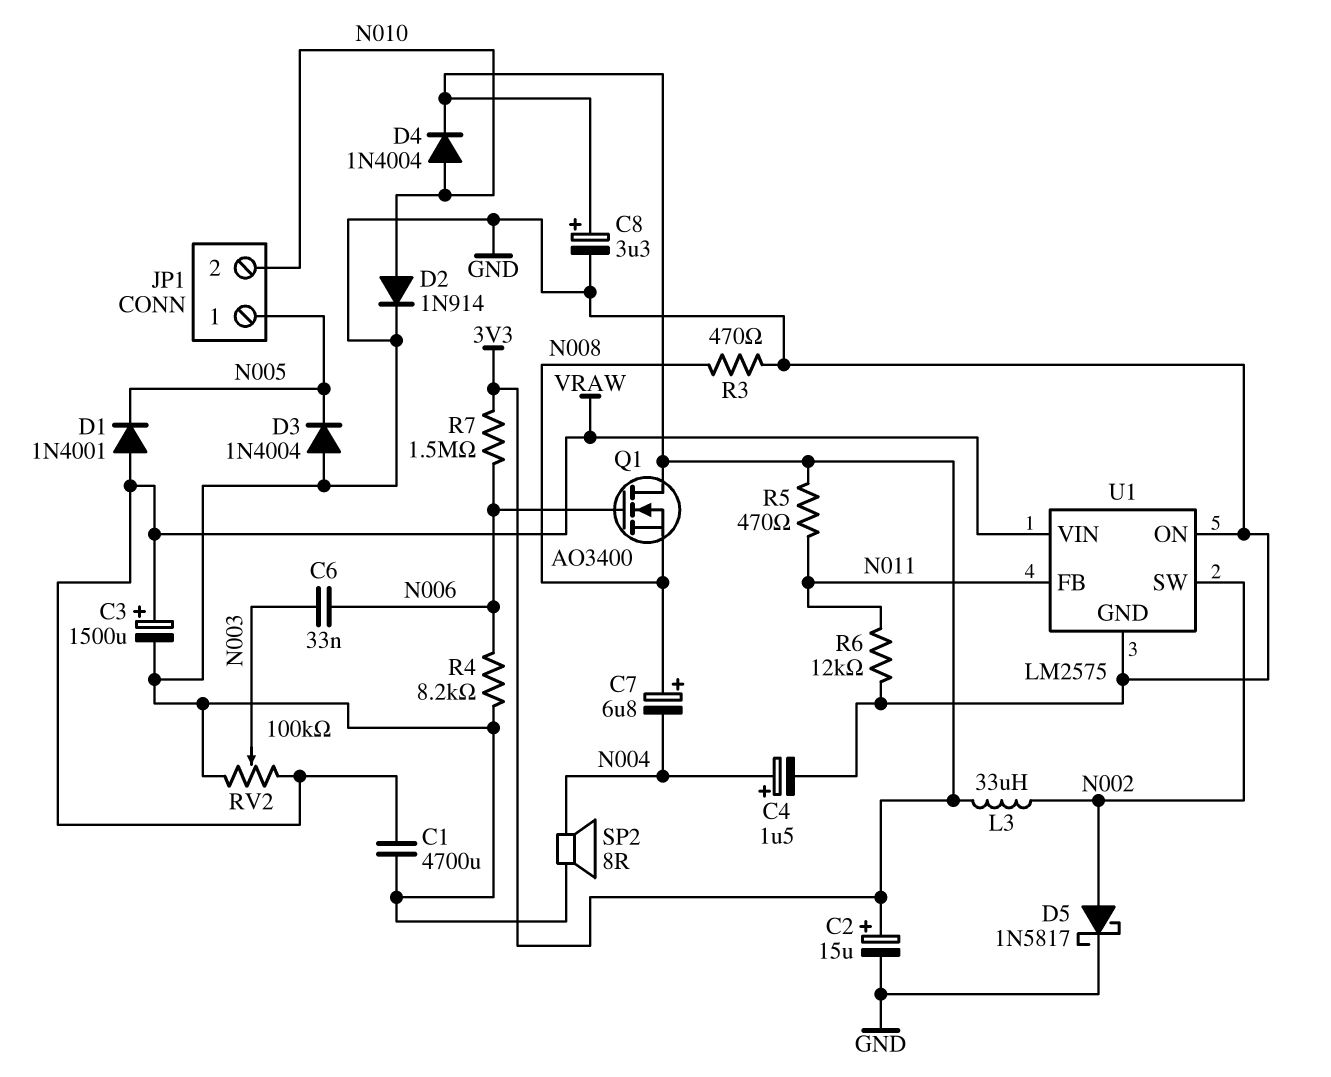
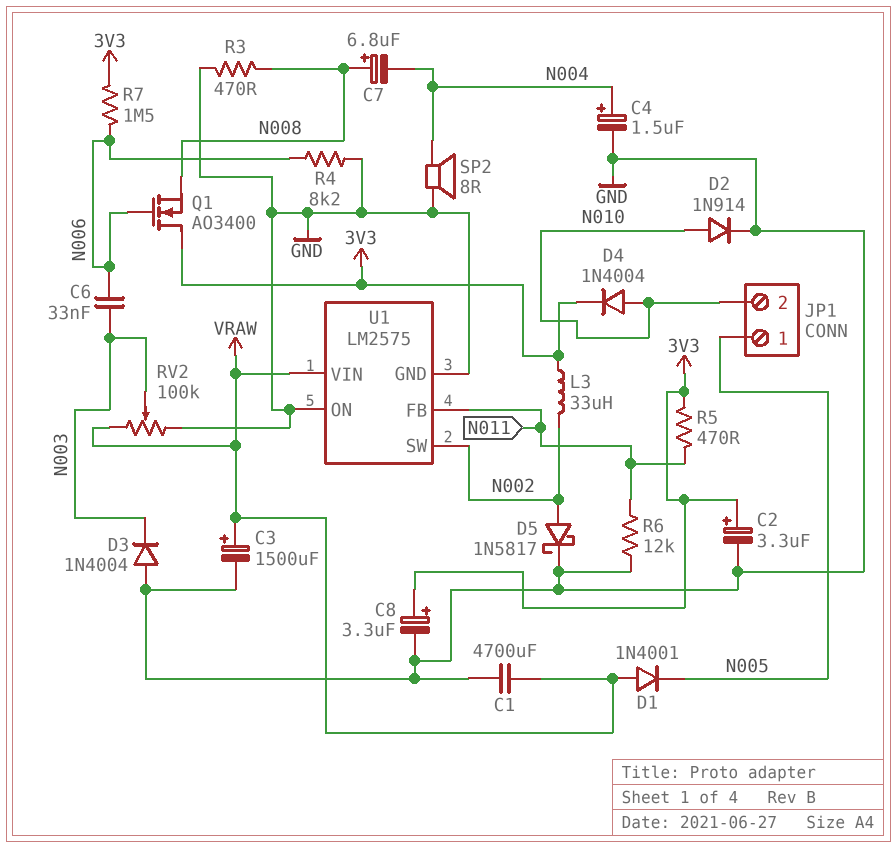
C2: 15uF (plus 3V3, minus GND) -> 3.3uF (plus 3V3, minus GND)
D3: diode 1N4004 (A GND, K N005) -> diode 1N4004 (A GND, K N003)

